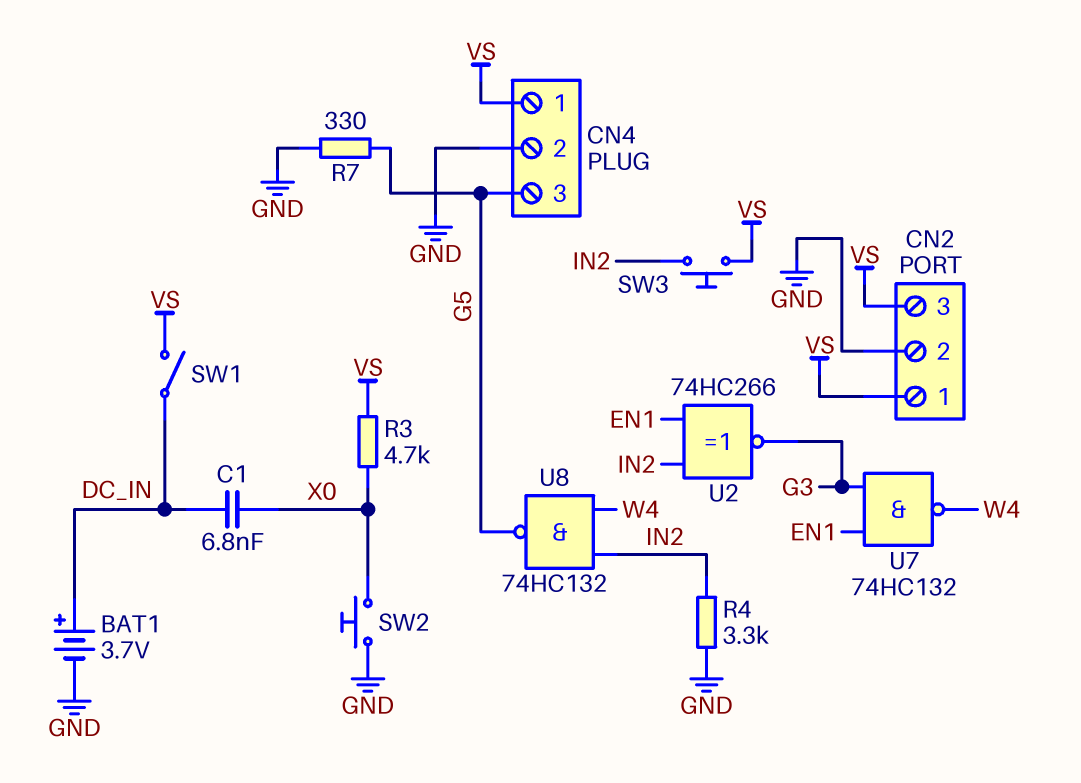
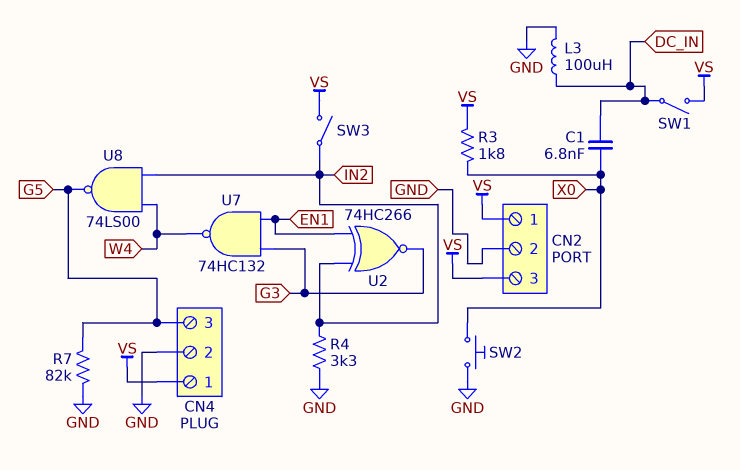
BAT1: 3.7V (plus DC_IN, minus GND) -> none
L3: none -> 100uH (DC_IN, GND)
R3: 4.7k (VS, X0) -> 1.8k (VS, X0)
R7: 330 (G5, GND) -> 82k (G5, GND)
SW3: button (IN2, VS) -> switch (IN2, VS)
U8: NAND 74HC132 (in IN2, in W4, out G5) -> NAND 74LS00 (in IN2, in W4, out G5)

